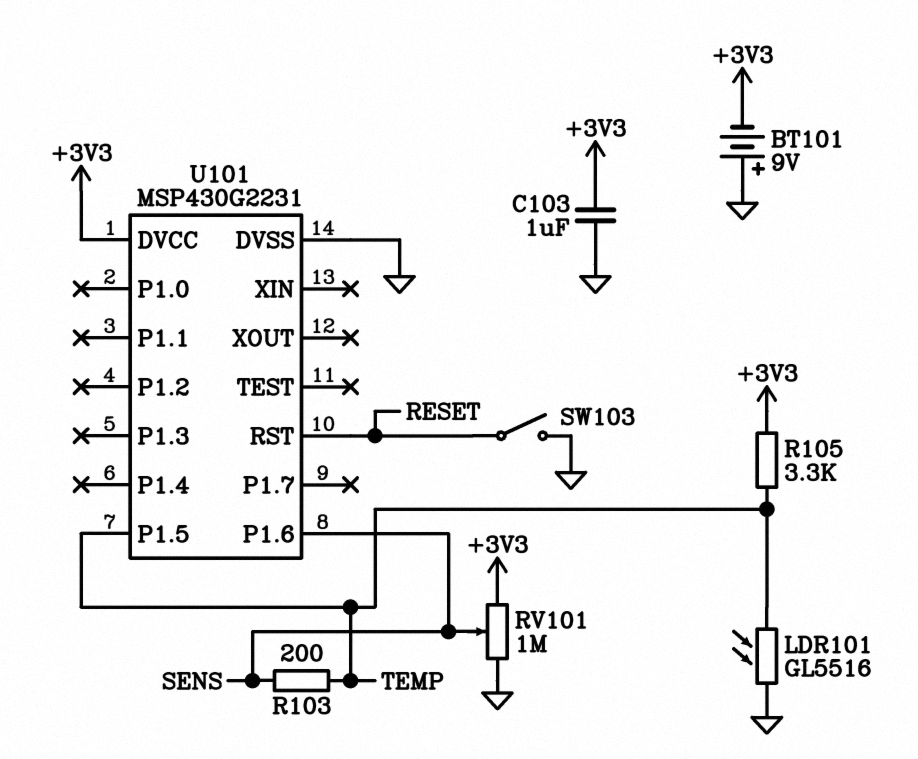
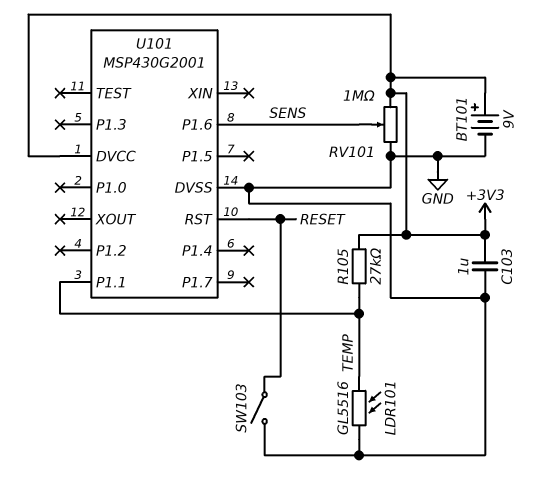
BT101: 9V (plus GND, minus +3V3) -> 9V (plus +3V3, minus GND)
R103: 200 (SENS, TEMP) -> none
R105: 3.3k (+3V3, TEMP) -> 27k (+3V3, TEMP)
U101: MSP430G2231 -> MSP430G2001
U101 pin P1.1: none -> TEMP
U101 pin P1.5: TEMP -> none

